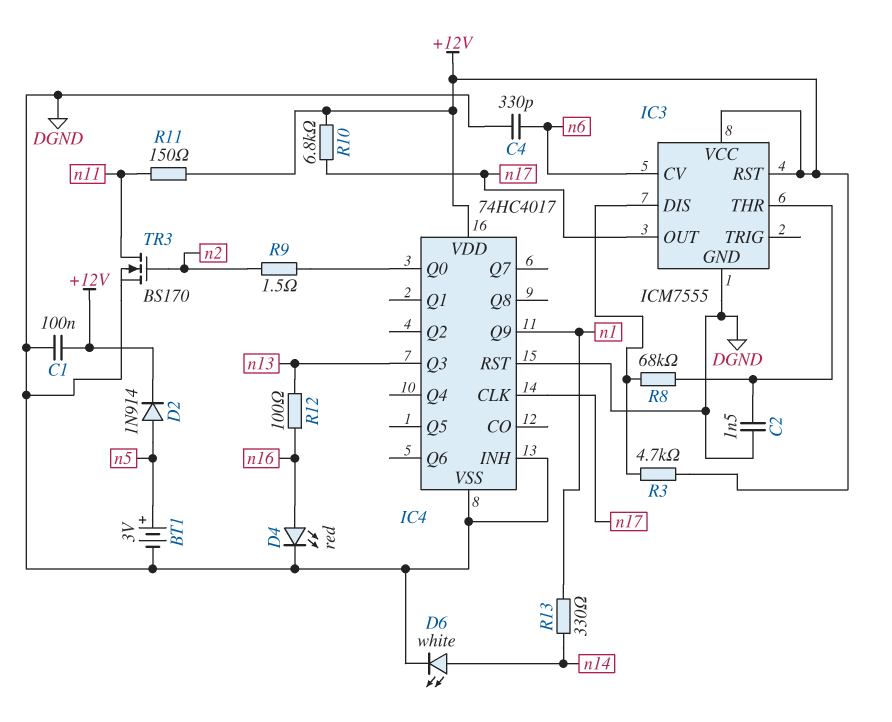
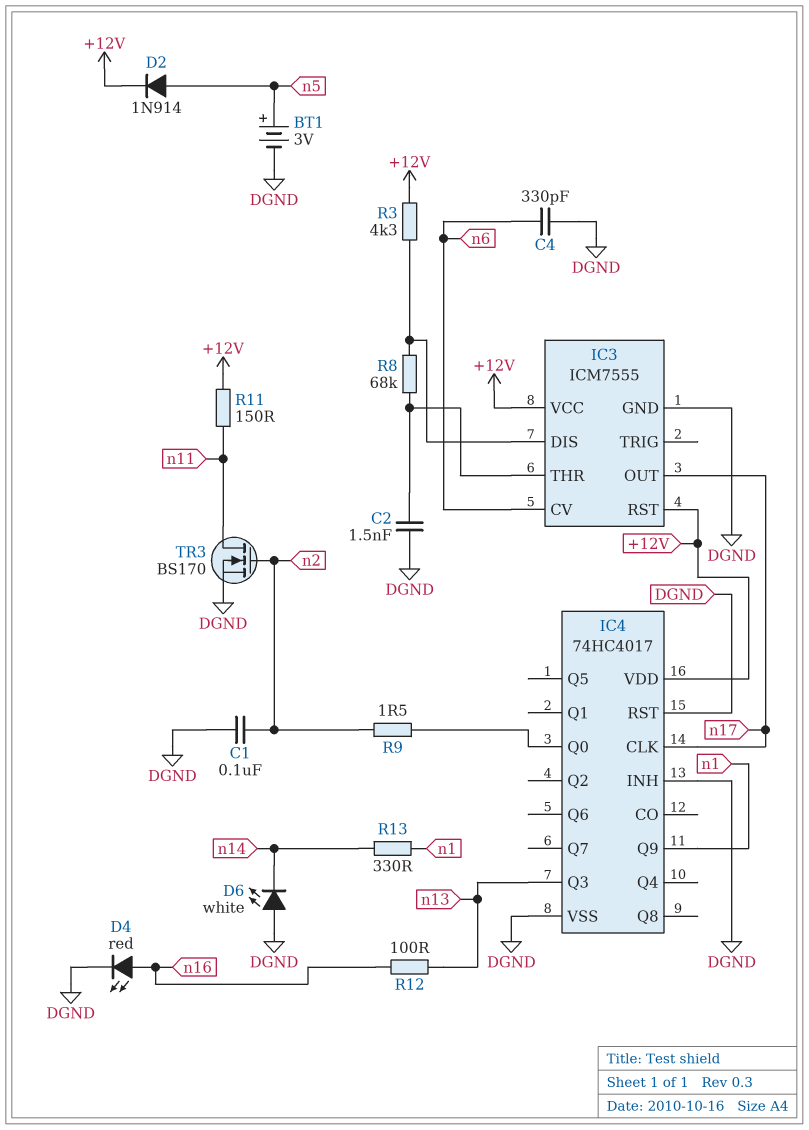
C1: 100nF (+12V, DGND) -> 100nF (DGND, n2)
D6: LED white (A n14, K DGND) -> LED white (A DGND, K n14)
R3: 4.7k (+12V, IC3/DIS) -> 4.3k (+12V, IC3/DIS)
R10: 6.8k (+12V, n17) -> none

